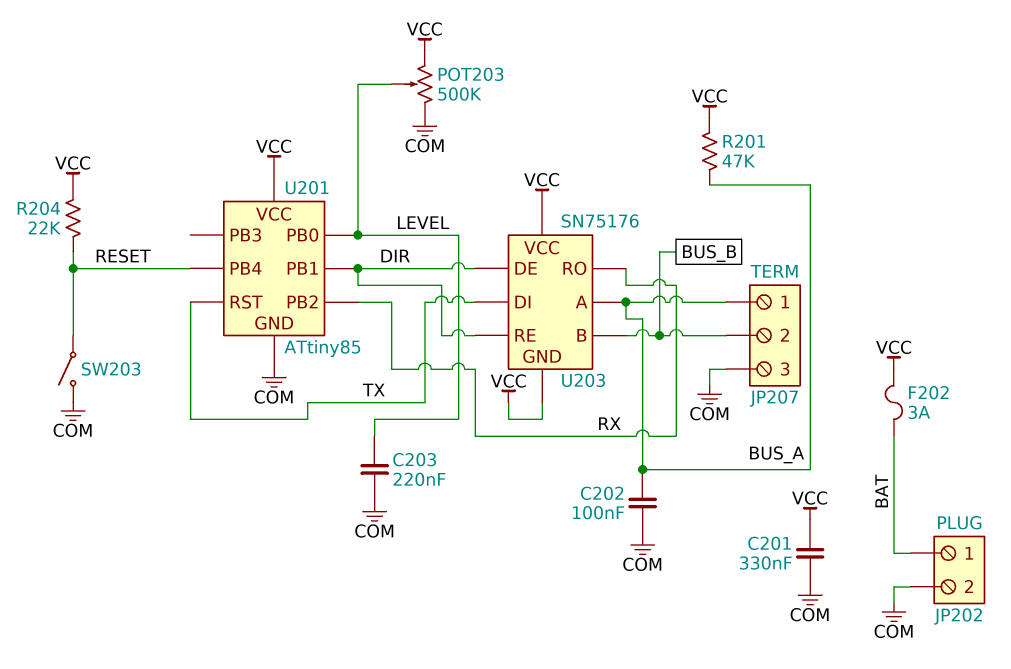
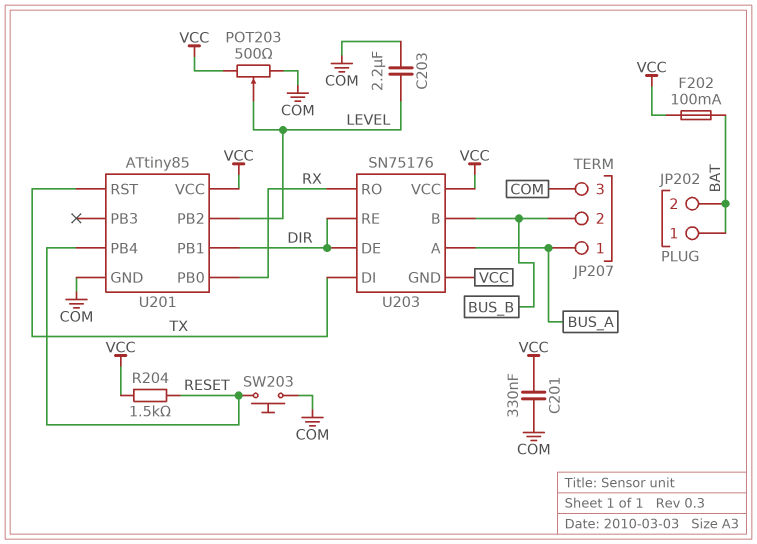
C202: 100nF (BUS_A, COM) -> none
C203: 220nF (COM, LEVEL) -> 2.2uF (COM, LEVEL)
F202: 3A (BAT, VCC) -> 100mA (BAT, VCC)
JP202 pin 2: COM -> BAT
POT203: 500k (COM, VCC, wiper LEVEL) -> 500 (COM, VCC, wiper LEVEL)
R201: 47k (BUS_A, VCC) -> none
R204: 22k (RESET, VCC) -> 1.5k (RESET, VCC)
SW203: switch (COM, RESET) -> button (COM, RESET)
U201 pin PB0: LEVEL -> RX
U201 pin PB2: RX -> LEVEL

